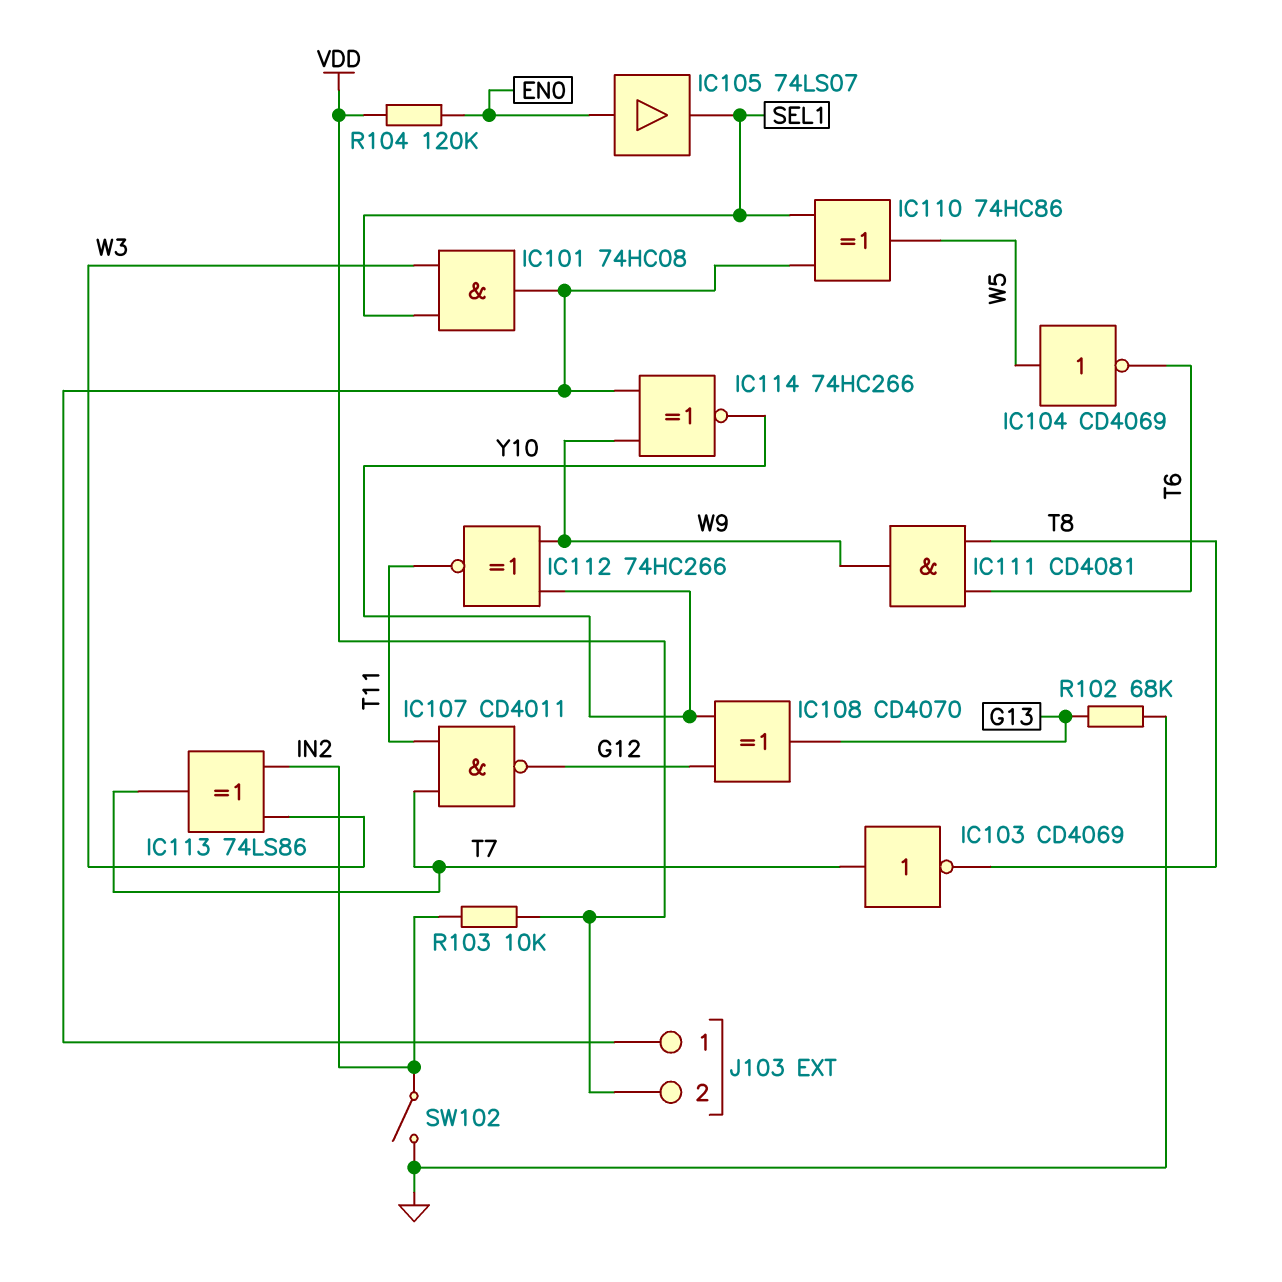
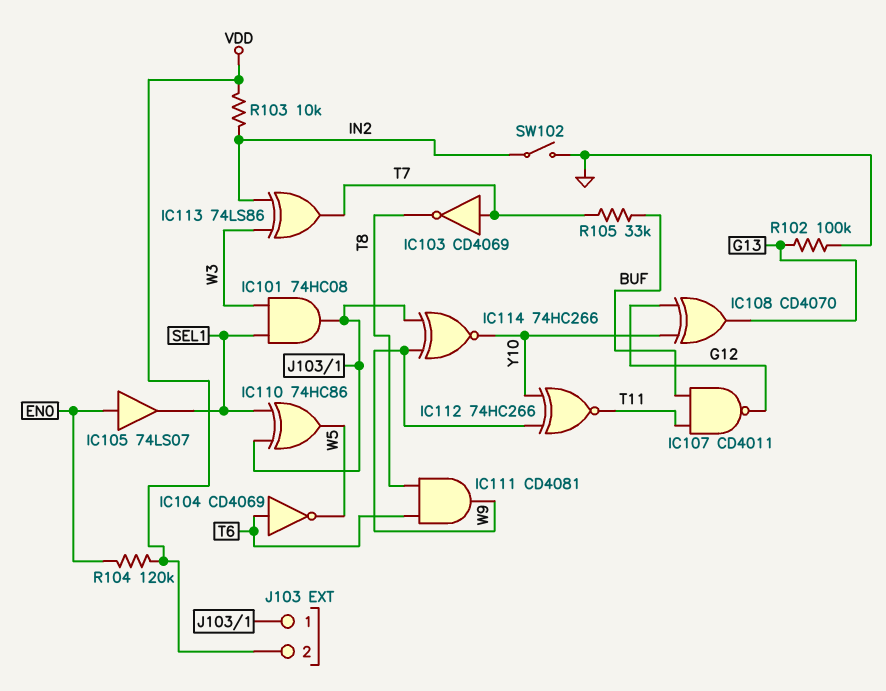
IC104: NOT CD4069 (in W5, out T6) -> NOT CD4069 (in T6, out W5)
IC107: NAND CD4011 (in T7, in T11, out G12) -> NAND CD4011 (in BUF, in T11, out G12)
R102: 68k (G13, GND) -> 100k (G13, GND)
R105: none -> 33k (BUF, T7)

